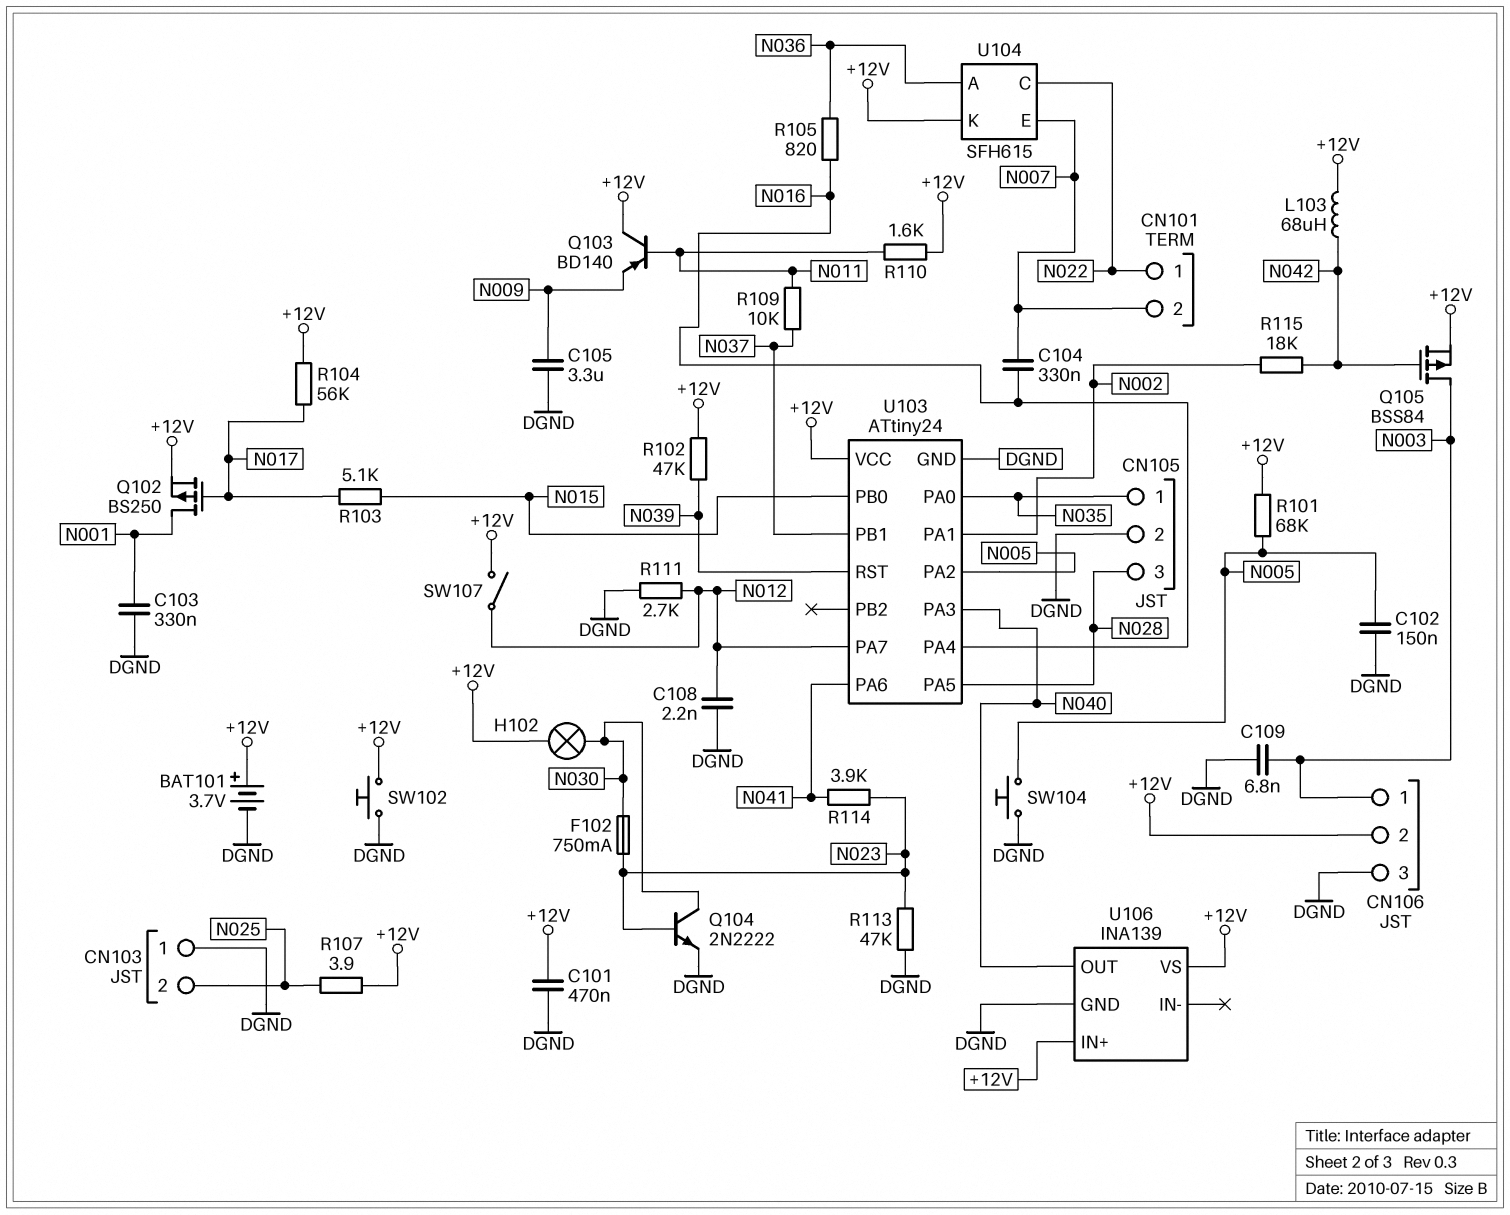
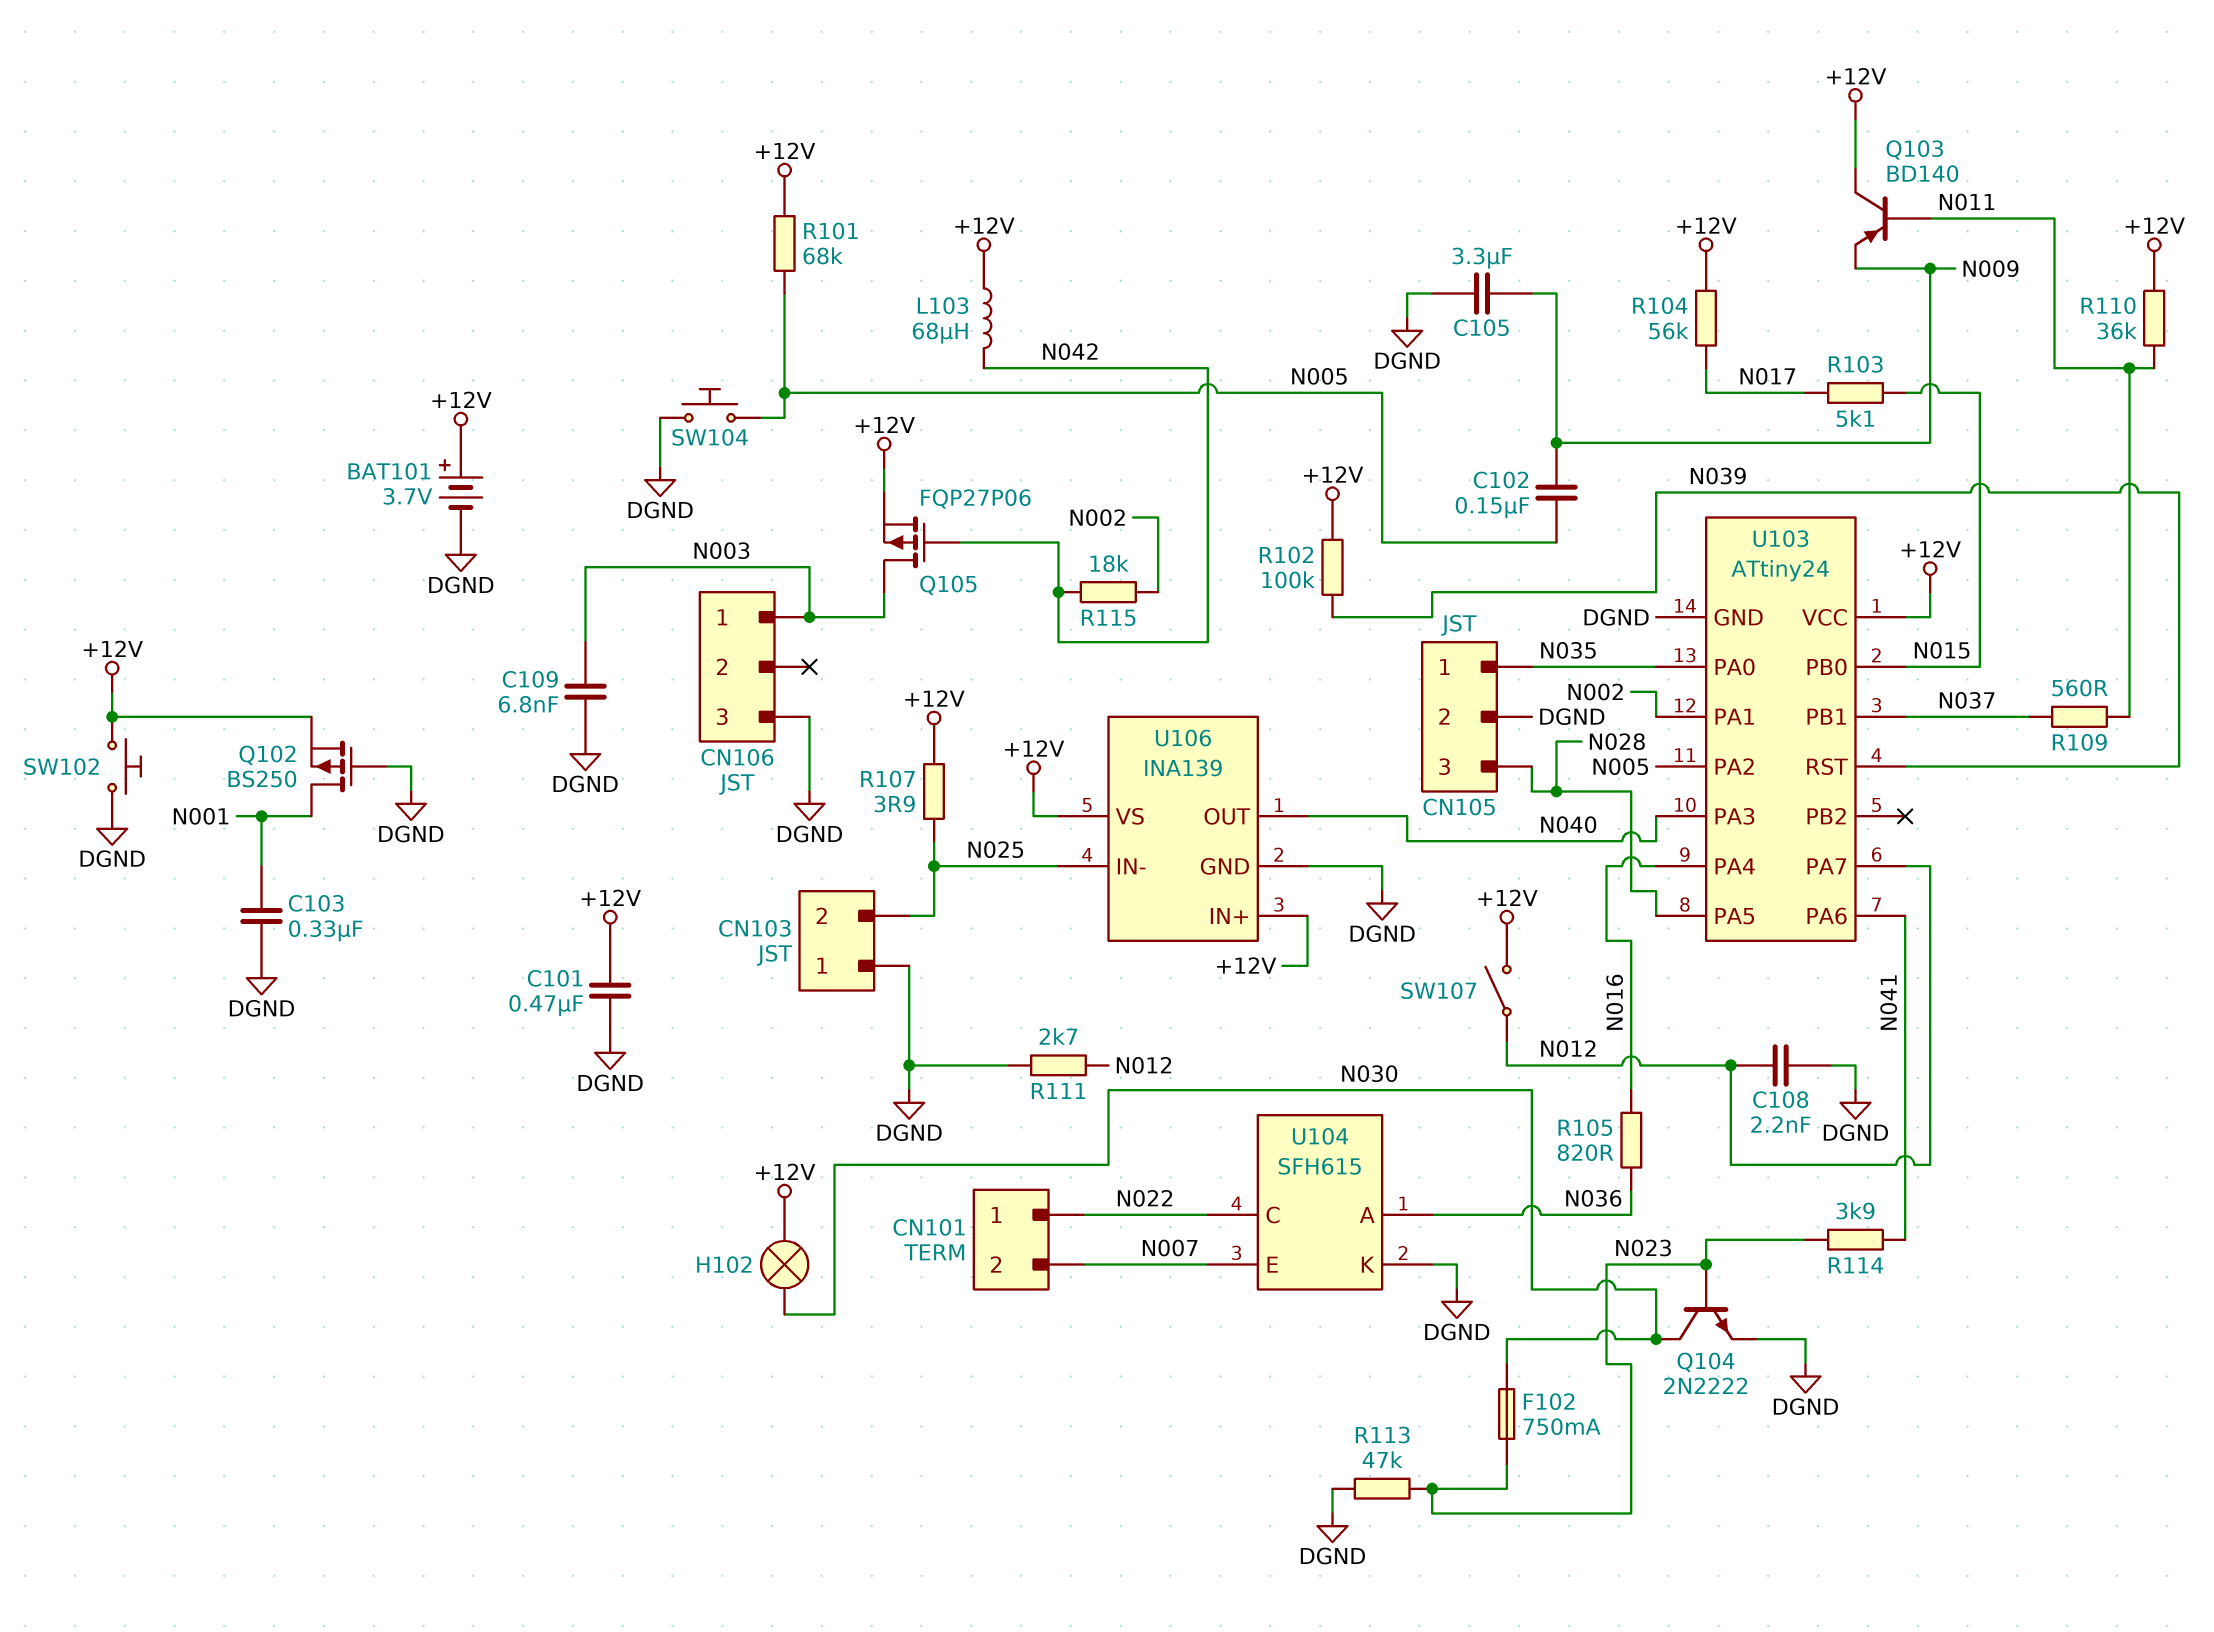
C102: 150nF (DGND, N005) -> 150nF (N005, N009)
C104: 330nF (N007, N016) -> none
CN106 pin 2: +12V -> none
Q102: PMOS BS250 (G N017, D N001, S +12V) -> PMOS BS250 (G DGND, D N001, S +12V)
Q105: PMOS BSS84 (G N042, D N003, S +12V) -> PMOS FQP27P06 (G N042, D N003, S +12V)
R102: 47k (+12V, N039) -> 100k (+12V, N039)
R109: 10k (N011, N037) -> 560 (N011, N037)
R110: 1.6k (+12V, N011) -> 36k (+12V, N011)
U104 pin K: +12V -> DGND
U106 pin IN-: none -> N025

